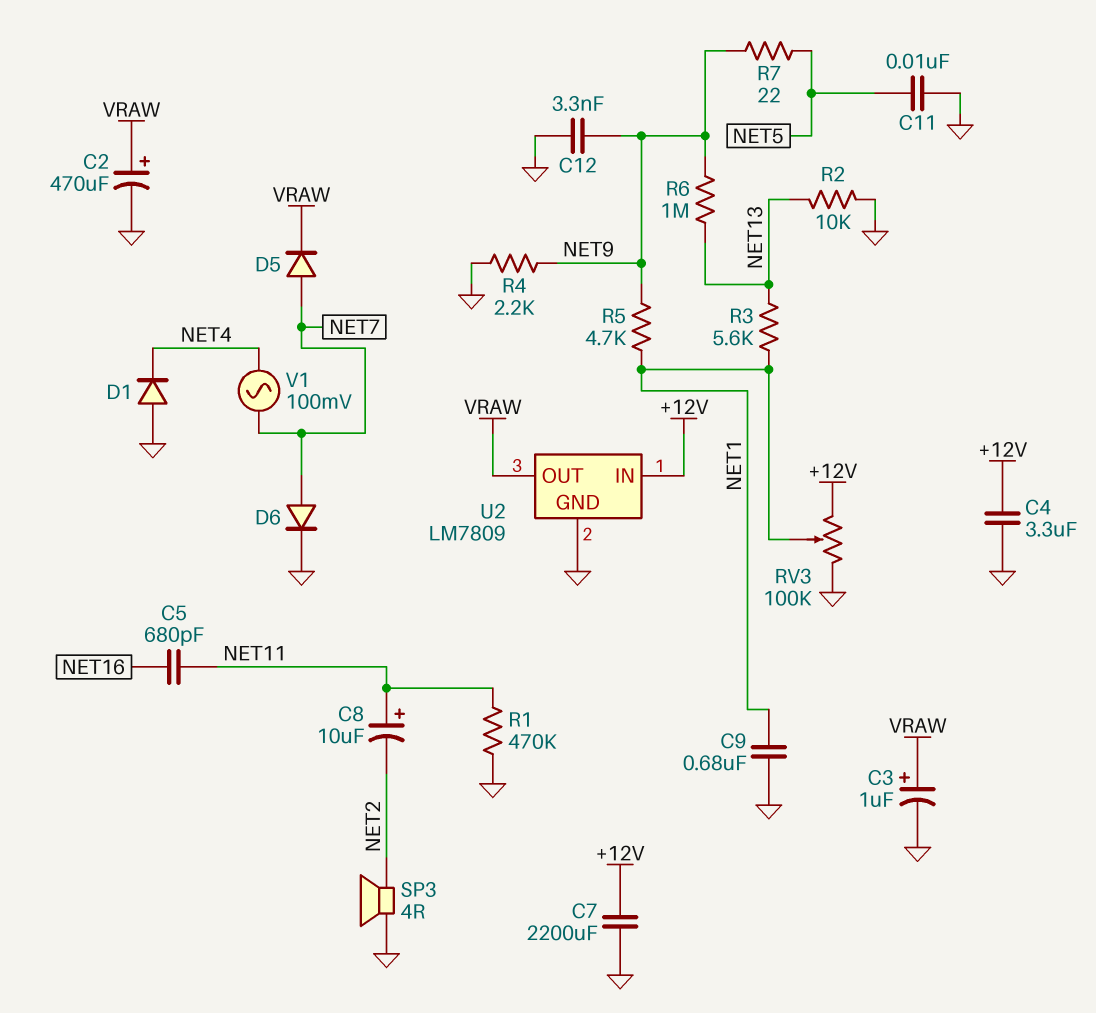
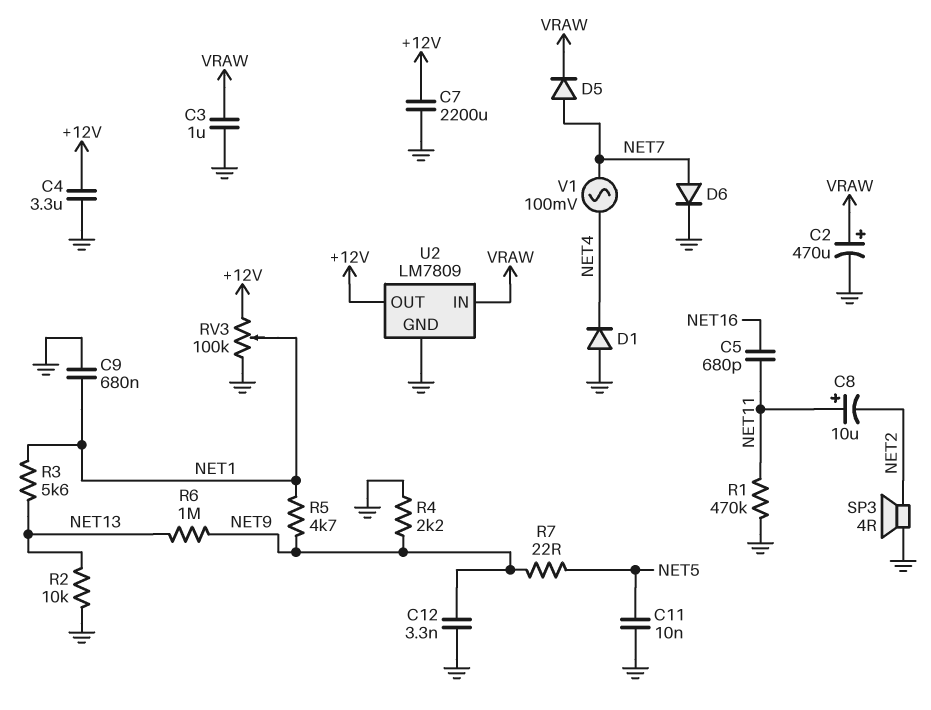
C3: 1uF (plus VRAW, minus GND) -> 1uF (GND, VRAW)
U2 pin IN: +12V -> VRAW
U2 pin OUT: VRAW -> +12V

